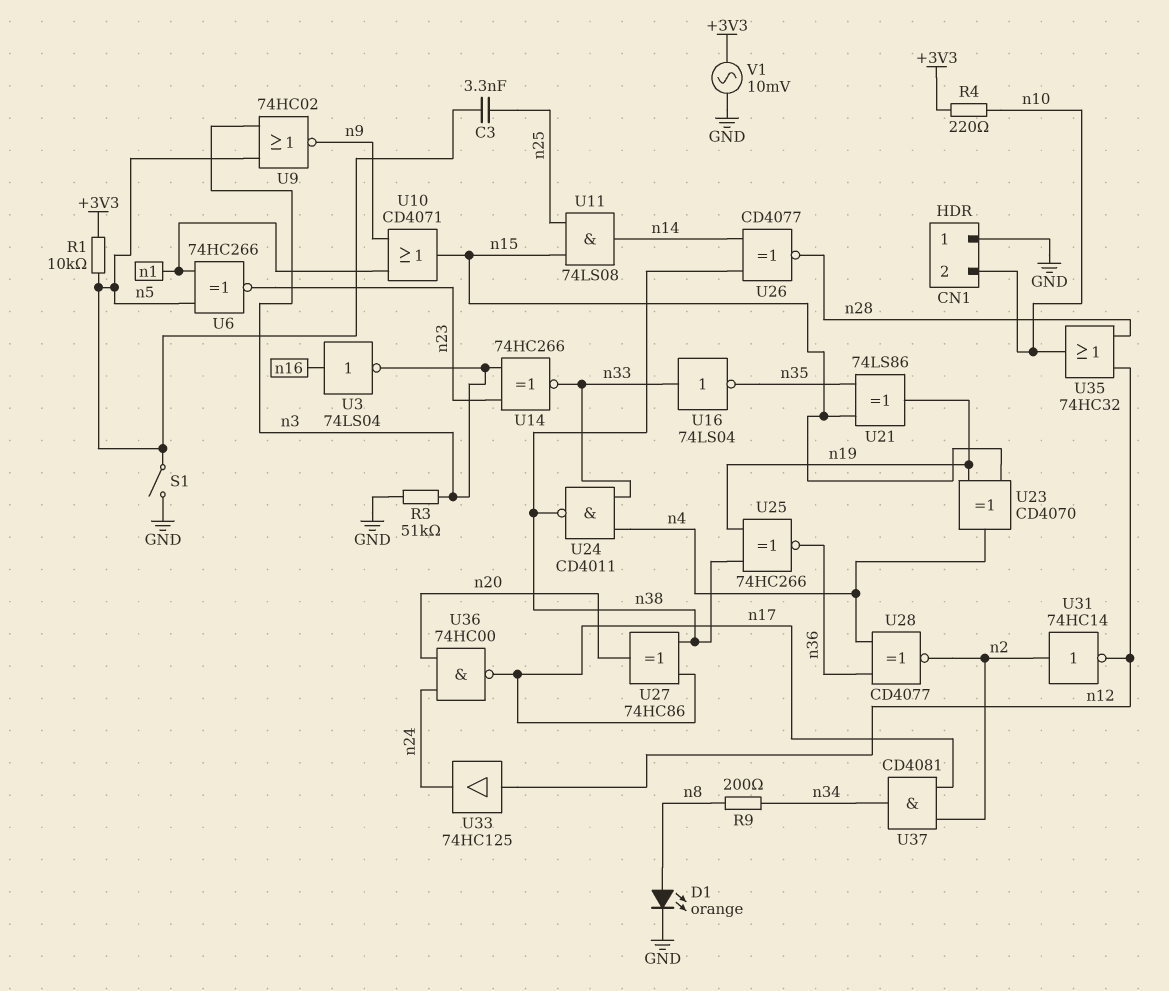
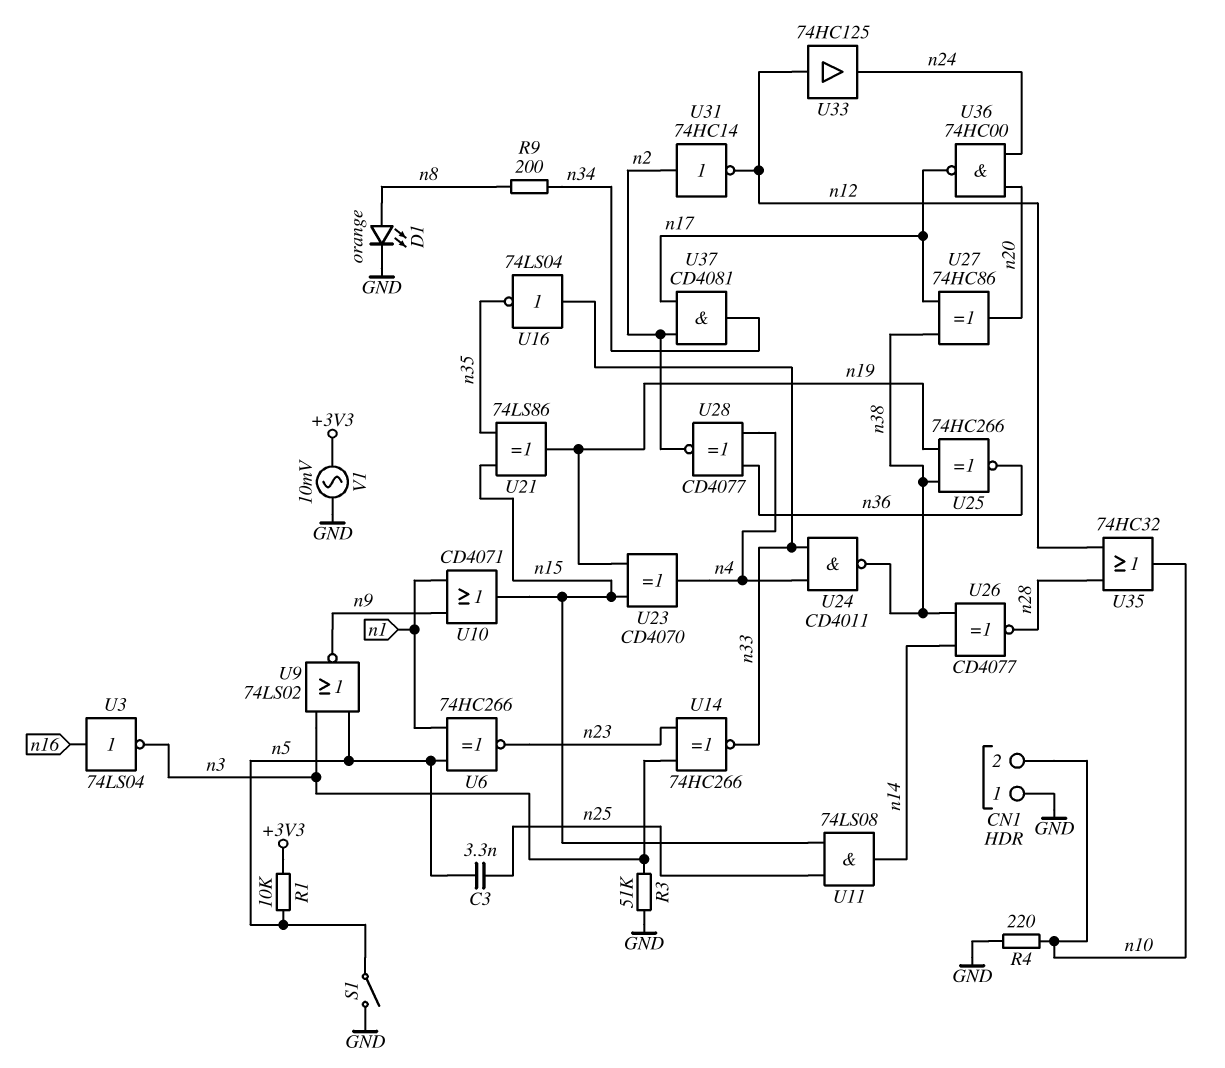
R4: 220 (+3V3, n10) -> 220 (GND, n10)
U9: NOR 74HC02 (in n3, in n5, out n9) -> NOR 74LS02 (in n3, in n5, out n9)

